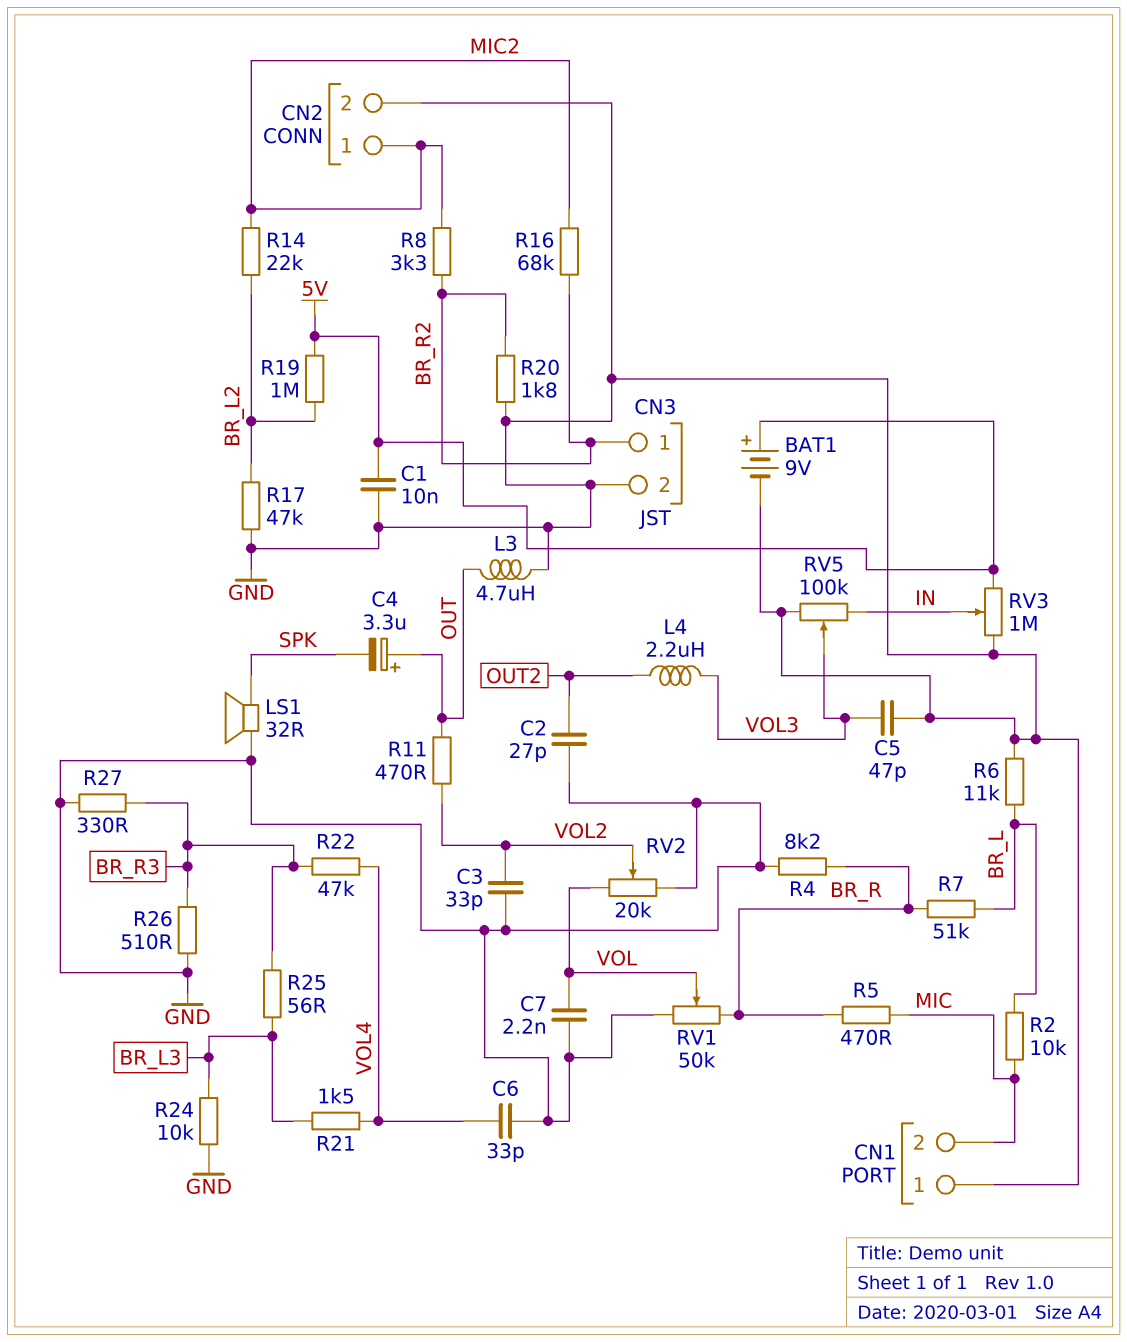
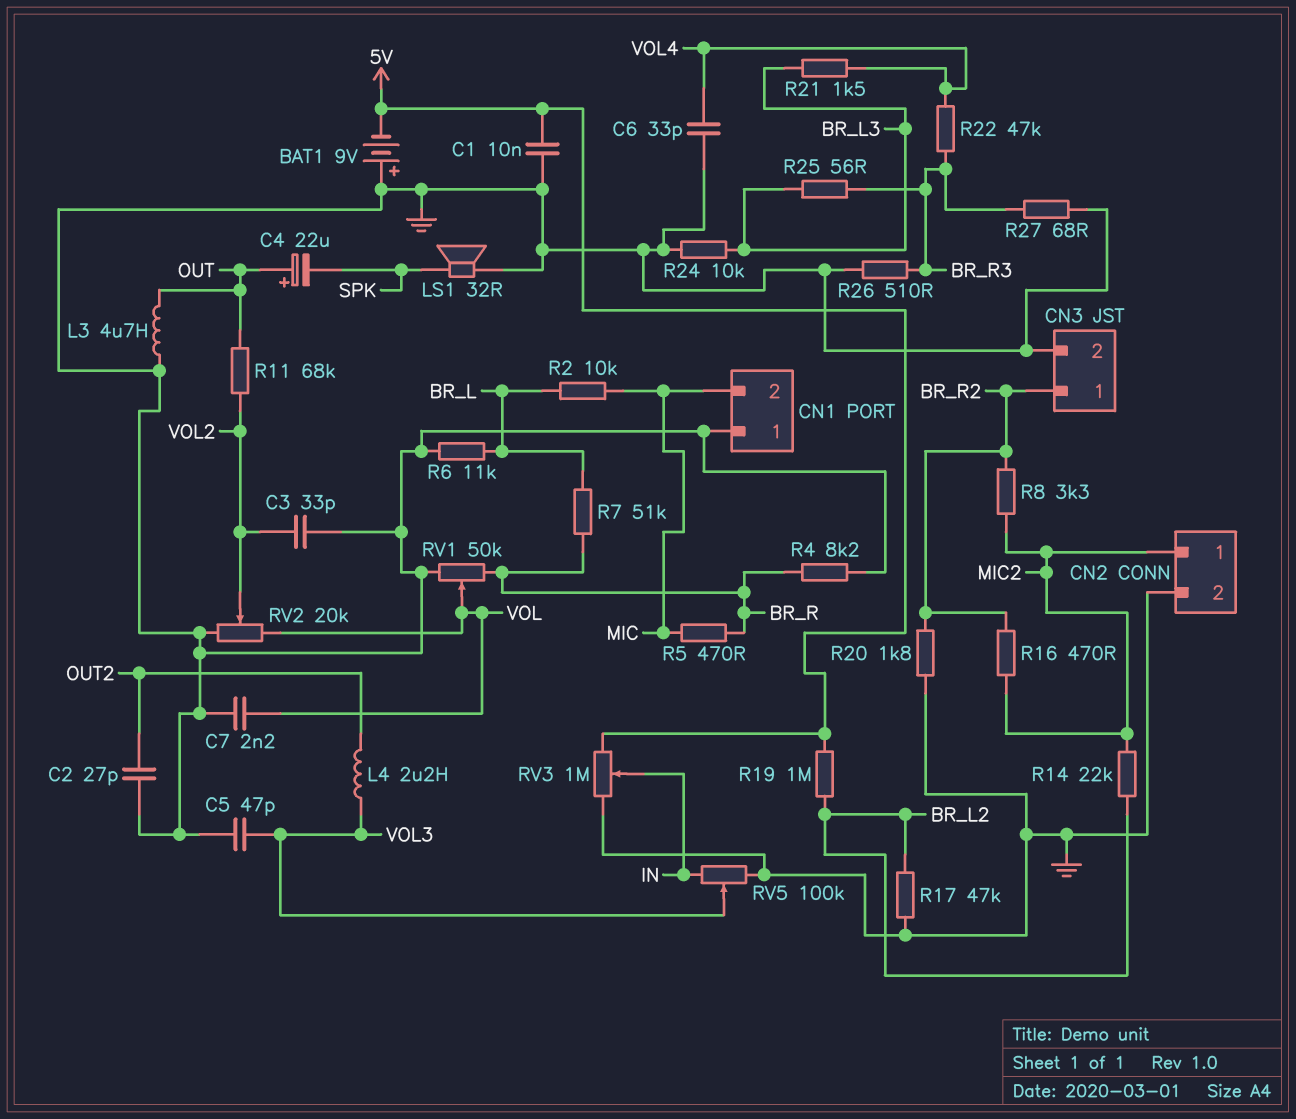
BAT1: 9V (plus 5V, minus GND) -> 9V (plus GND, minus 5V)
C4: 3.3uF (plus OUT, minus SPK) -> 22uF (plus OUT, minus SPK)
R11: 470 (OUT, VOL2) -> 68k (OUT, VOL2)
R16: 68k (BR_R2, MIC2) -> 470 (BR_R2, MIC2)
R27: 330 (BR_R3, GND) -> 68 (BR_R3, GND)

